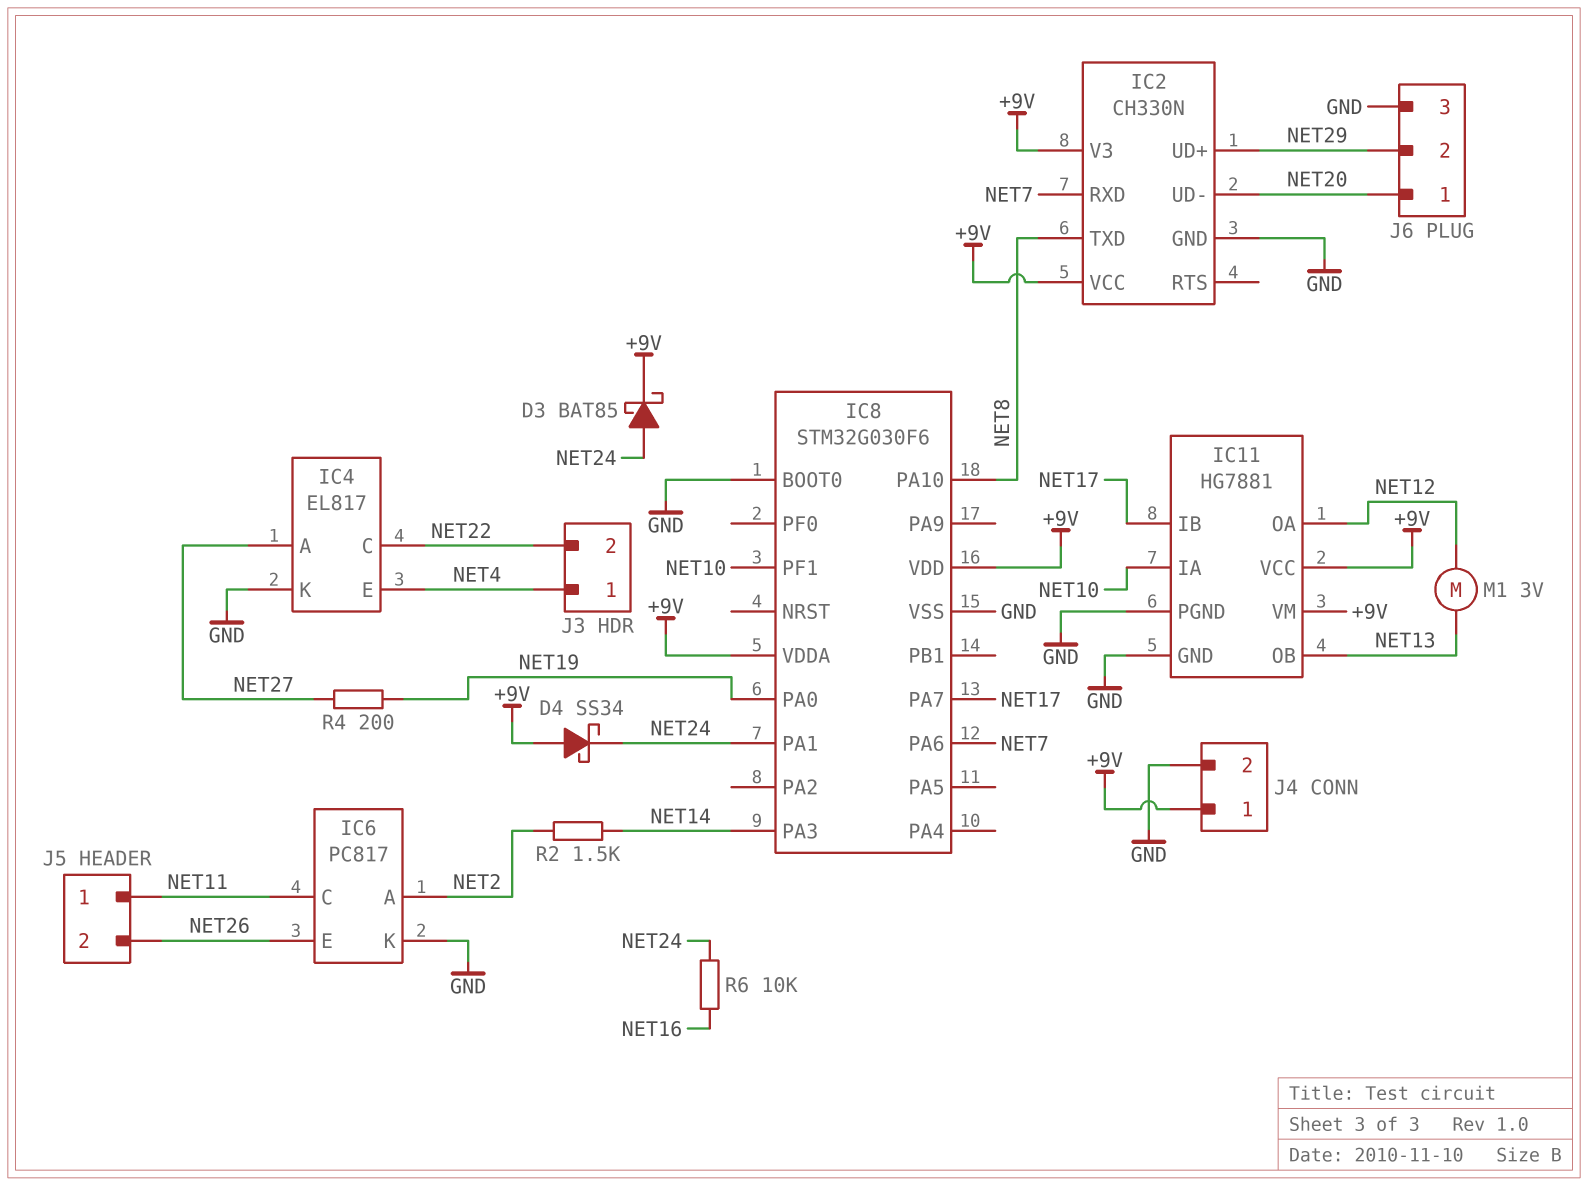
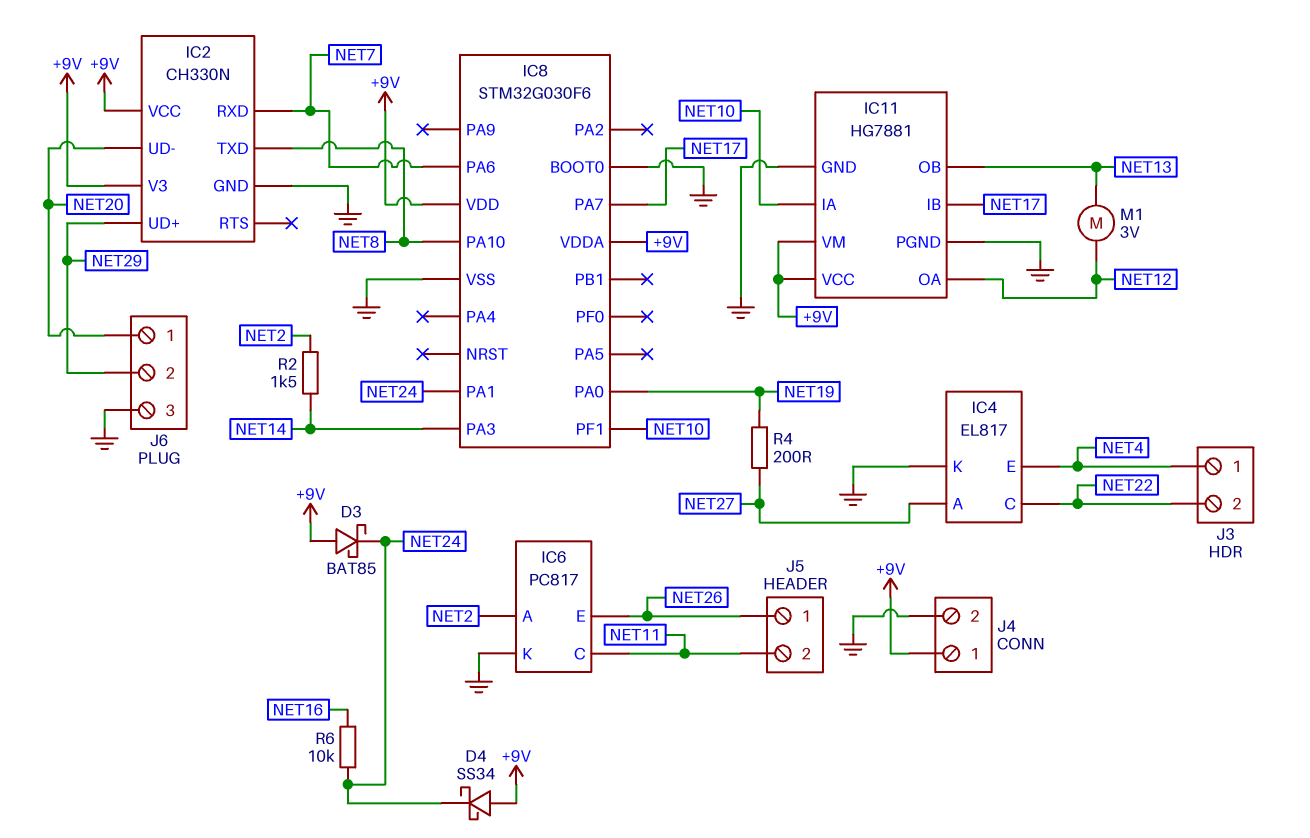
D3: schottky BAT85 (A NET24, K +9V) -> schottky BAT85 (A +9V, K NET24)
J5 pin 1: NET11 -> NET26
J5 pin 2: NET26 -> NET11

